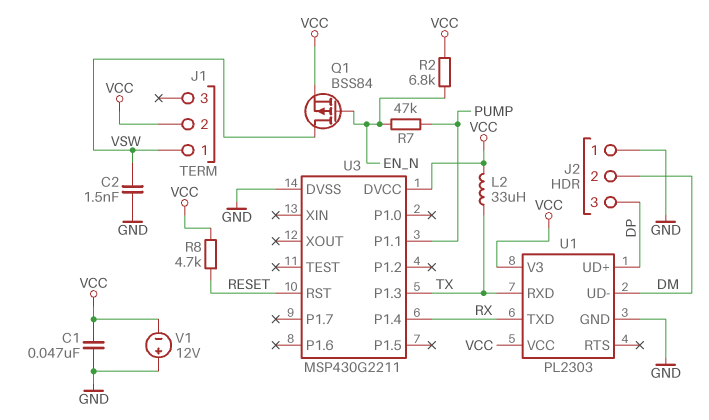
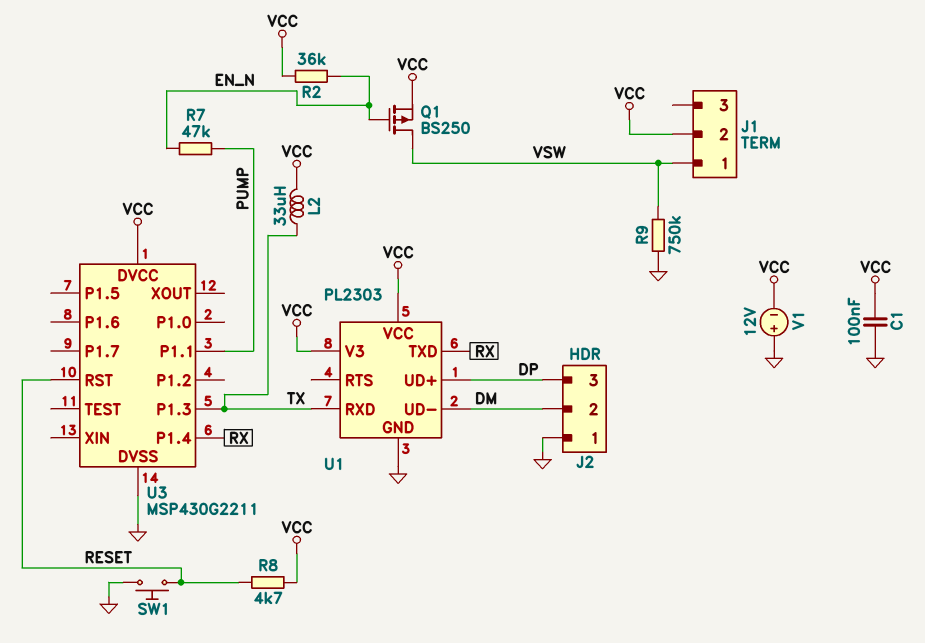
C1: 47nF (GND, VCC) -> 100nF (GND, VCC)
C2: 1.5nF (GND, VSW) -> none
Q1: PMOS BSS84 (G EN_N, D VSW, S VCC) -> PMOS BS250 (G EN_N, D VSW, S VCC)
R2: 6.8k (EN_N, VCC) -> 36k (EN_N, VCC)
R9: none -> 750k (GND, VSW)
SW1: none -> button (GND, RESET)

